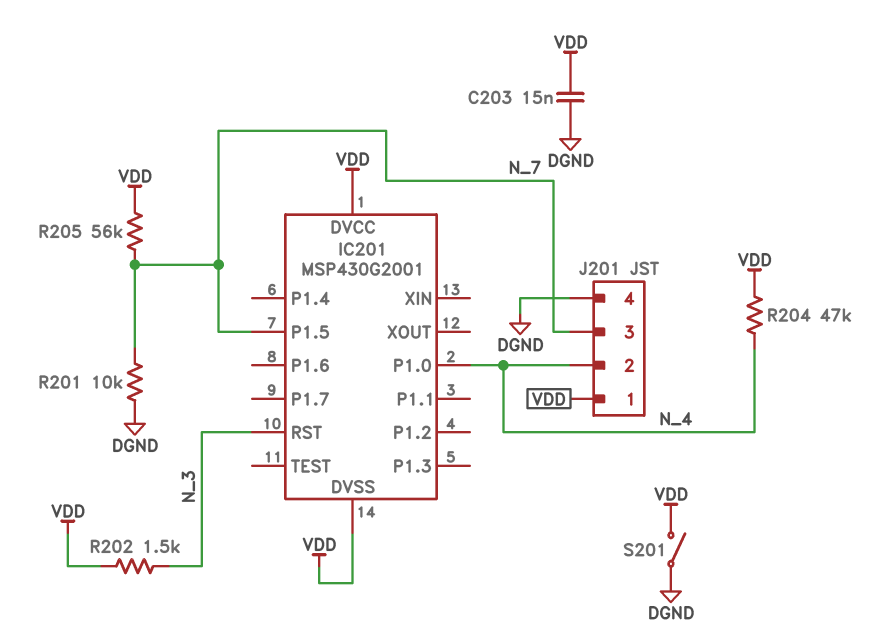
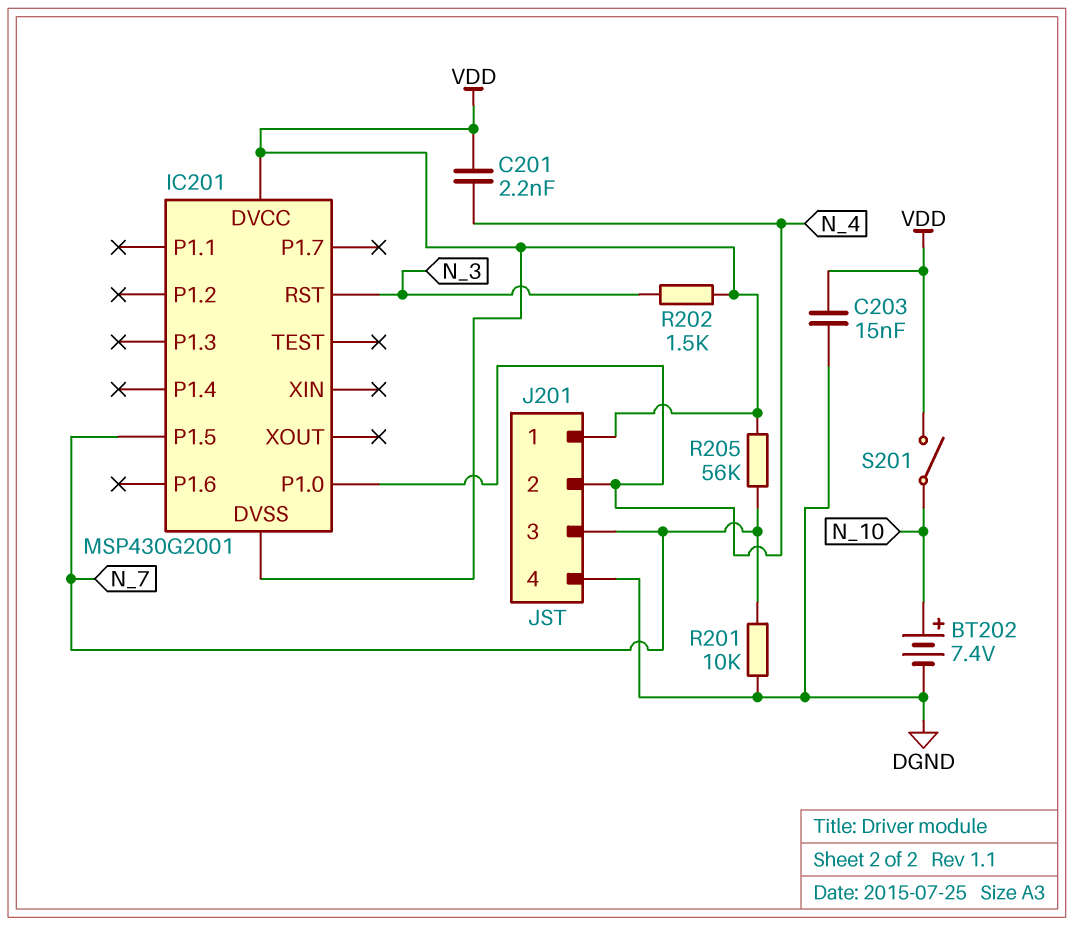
BT202: none -> 7.4V (plus N_10, minus DGND)
C201: none -> 2.2nF (N_4, VDD)
R204: 47k (N_4, VDD) -> none
S201: switch (DGND, VDD) -> switch (N_10, VDD)

